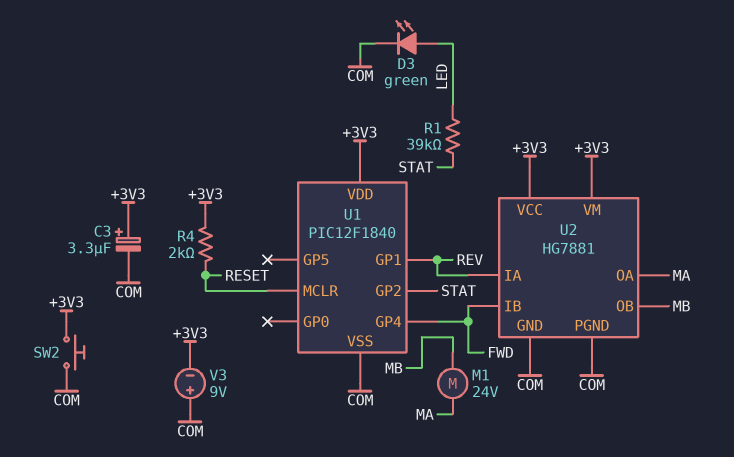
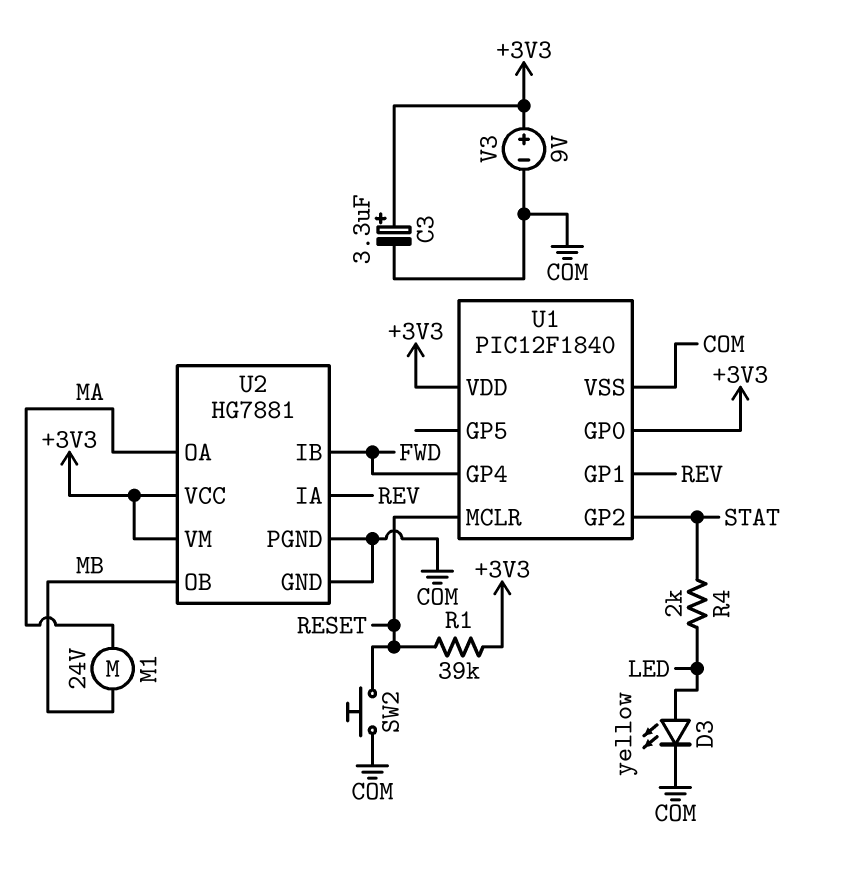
D3: LED green (A LED, K COM) -> LED yellow (A LED, K COM)
R1: 39k (LED, STAT) -> 39k (+3V3, RESET)
R4: 2k (+3V3, RESET) -> 2k (LED, STAT)
SW2: button (+3V3, COM) -> button (COM, RESET)
U1 pin GP0: none -> +3V3
V3: 9V (plus COM, minus +3V3) -> 9V (plus +3V3, minus COM)

